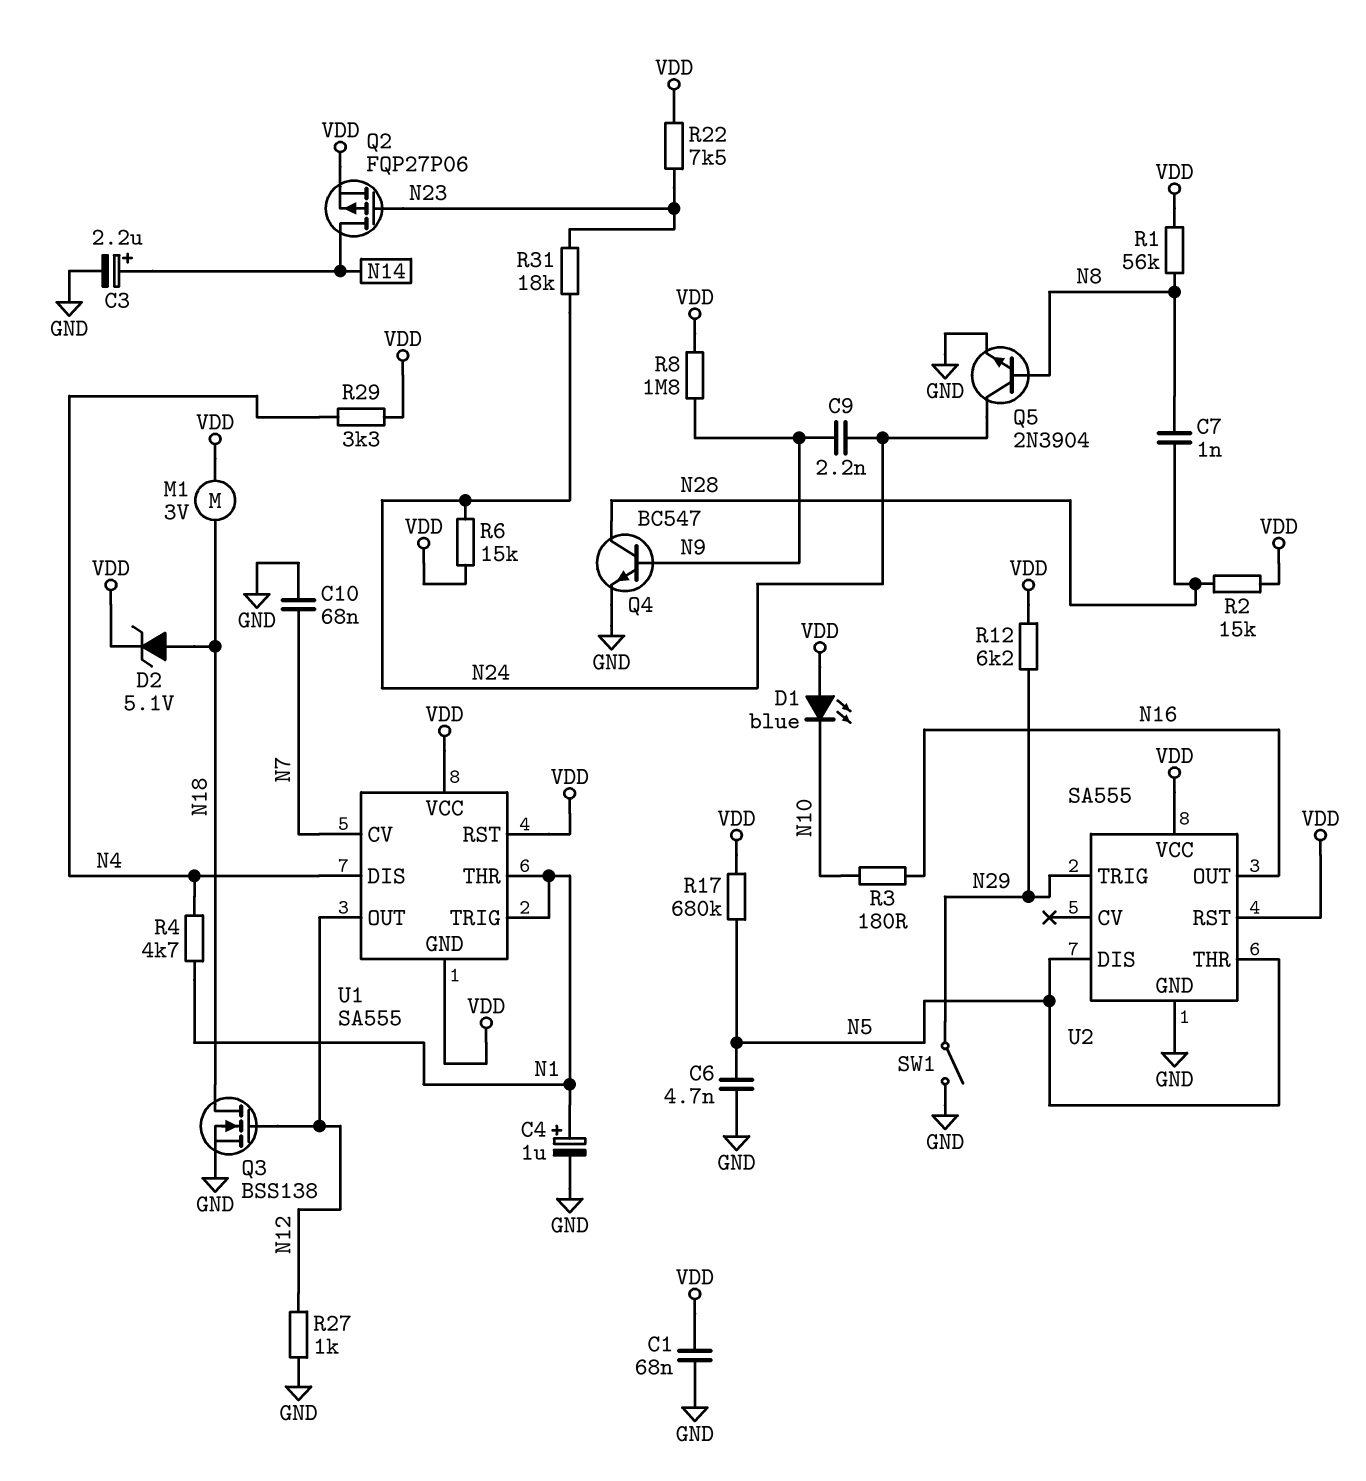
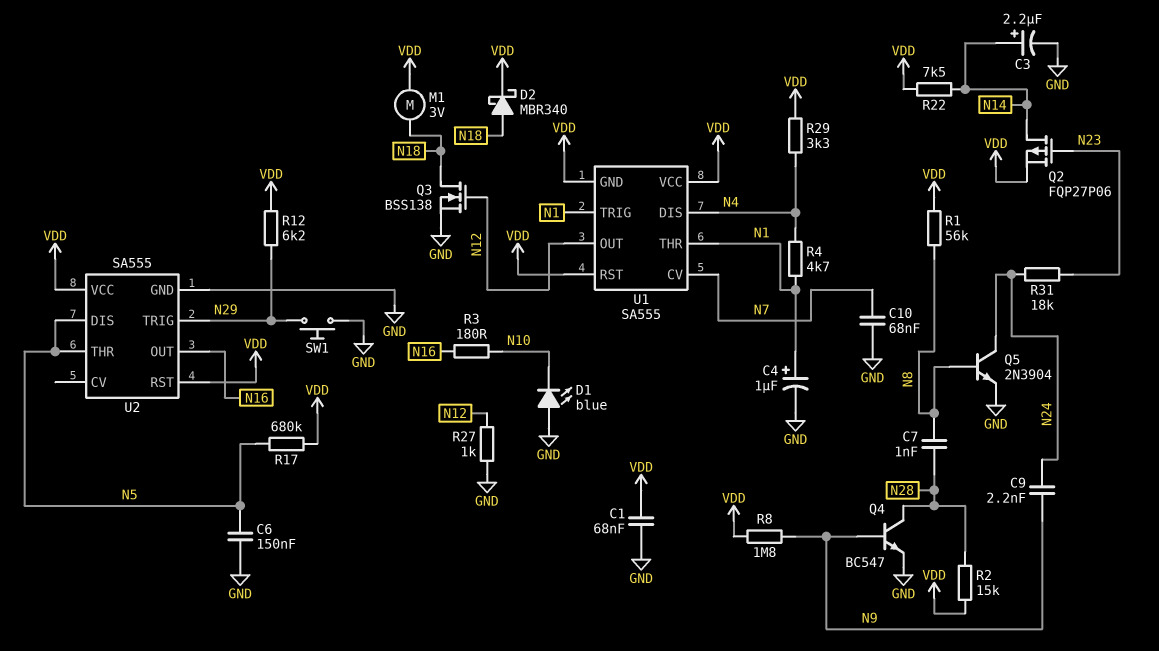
C6: 4.7nF (GND, N5) -> 150nF (GND, N5)
D1: LED blue (A VDD, K N10) -> LED blue (A GND, K N10)
D2: zener 5.1V (A N18, K VDD) -> schottky MBR340 (A N18, K VDD)
R6: 15k (N24, VDD) -> none
R22: 7.5k (N23, VDD) -> 7.5k (N14, VDD)
SW1: switch (GND, N29) -> button (GND, N29)

